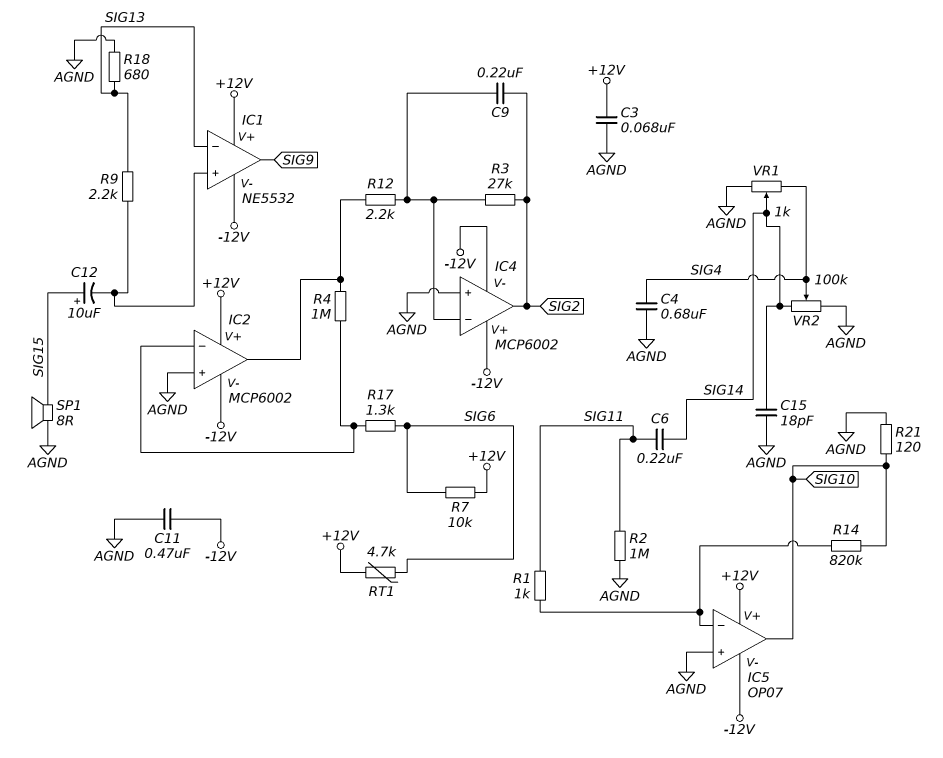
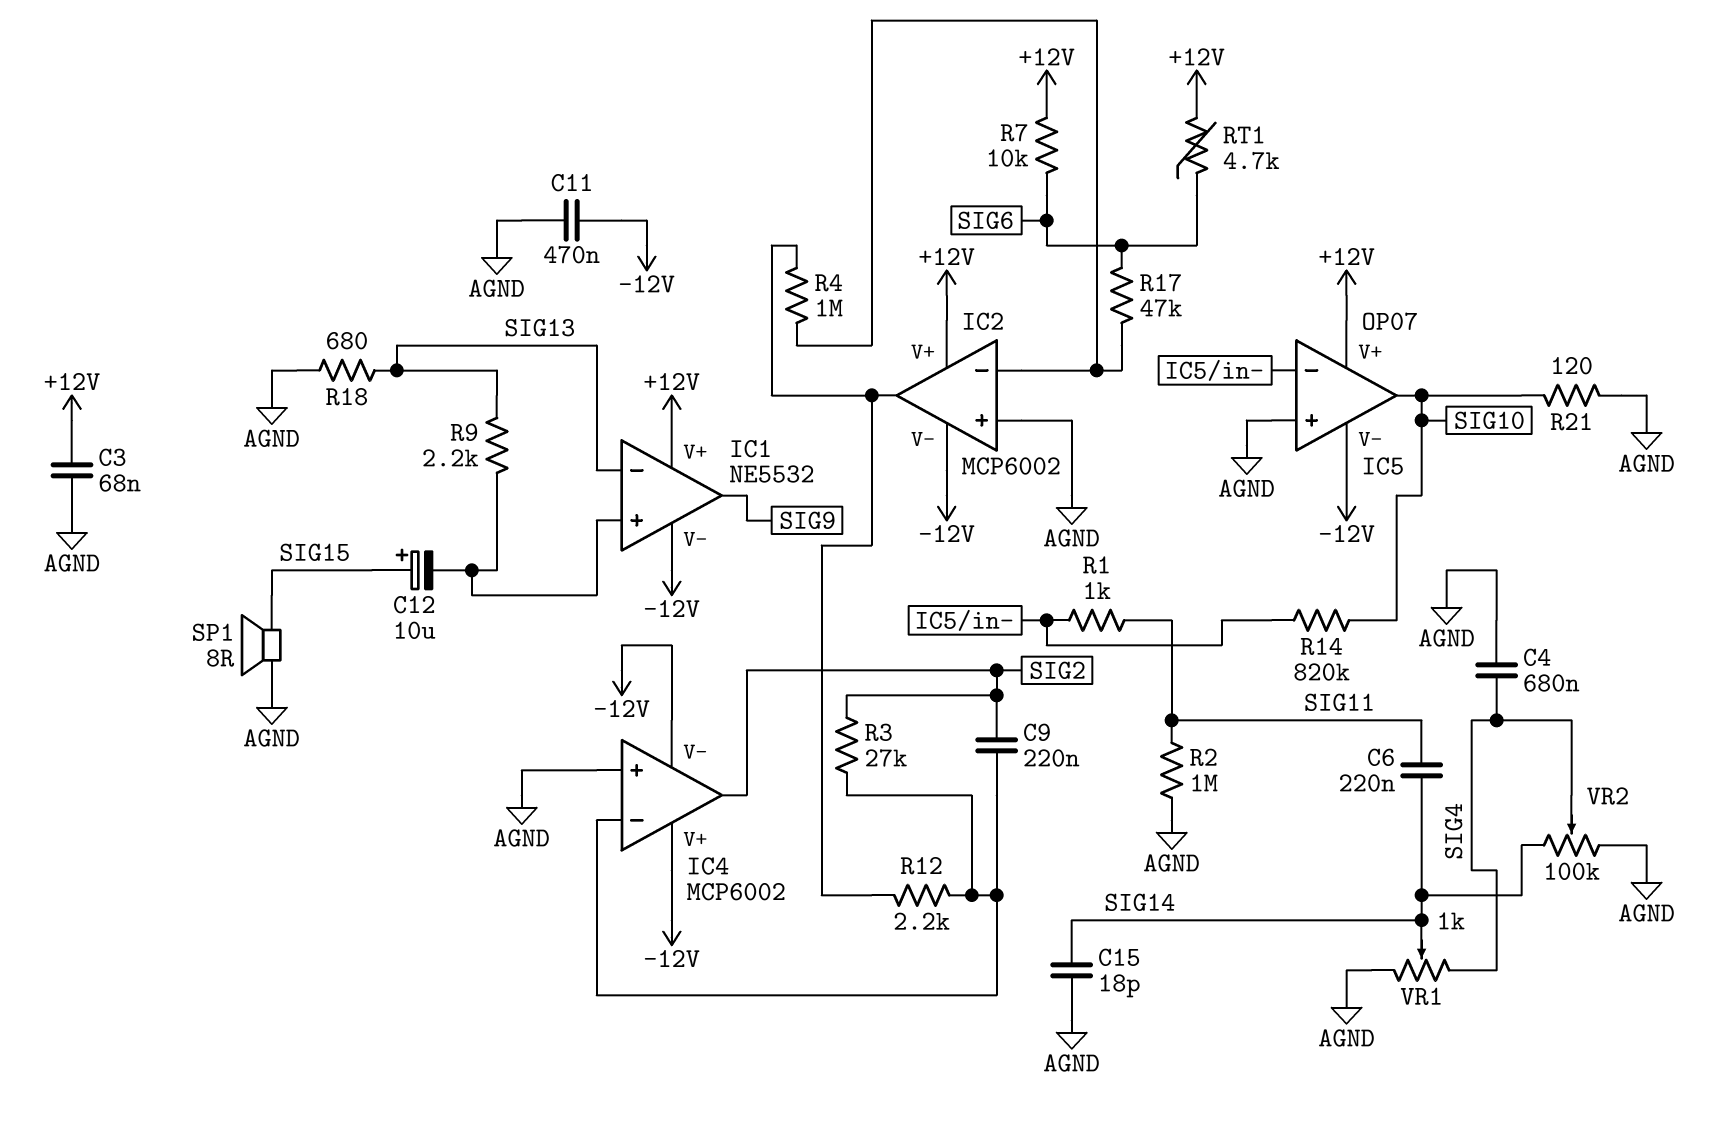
R17: 1.3k (IC2/in-, SIG6) -> 47k (IC2/in-, SIG6)

